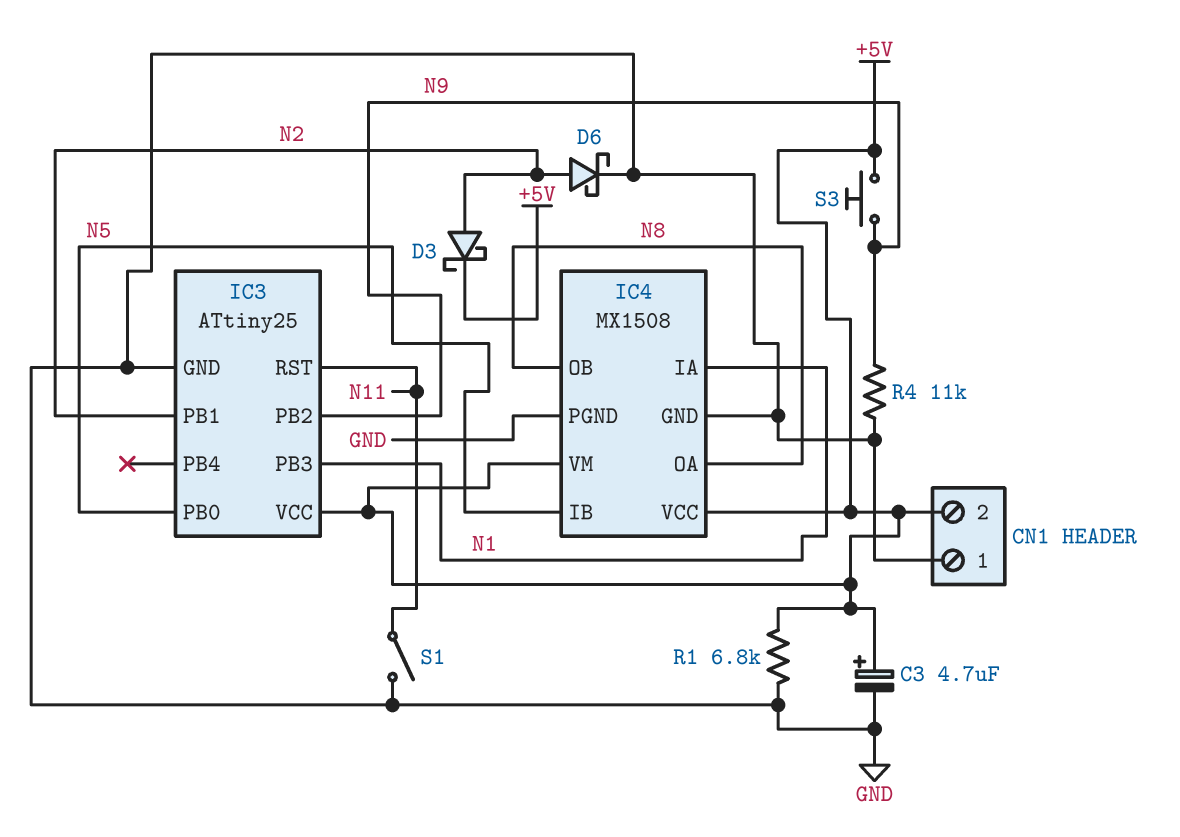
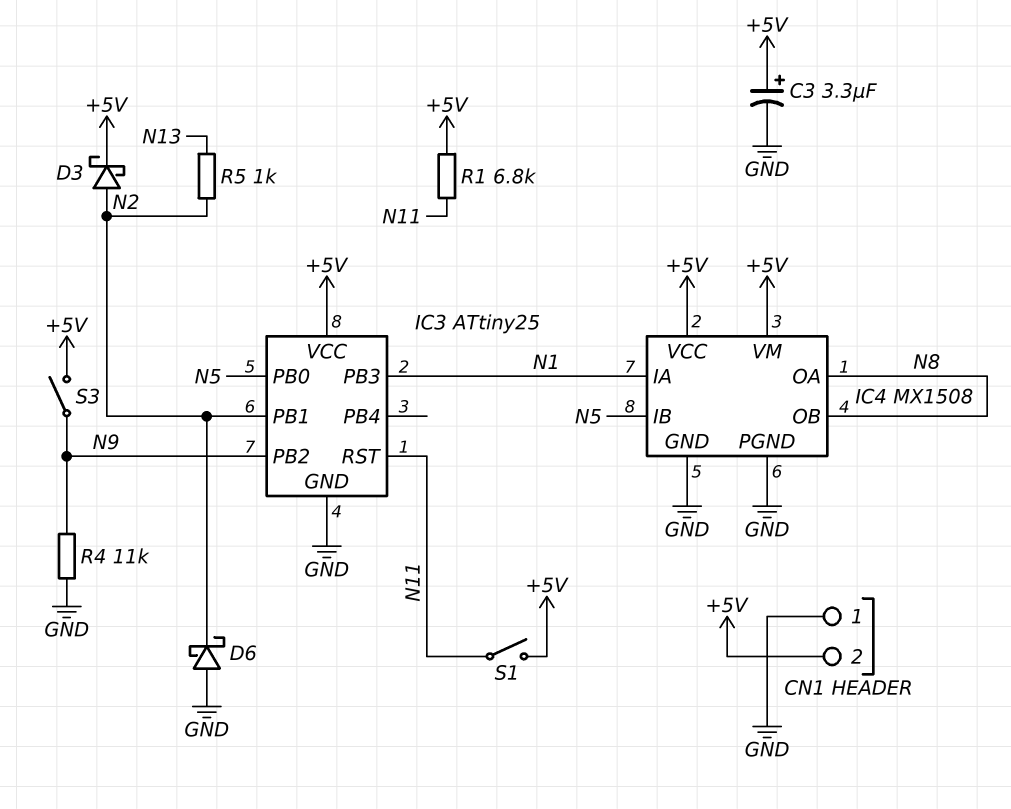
C3: 4.7uF (plus +5V, minus GND) -> 3.3uF (plus +5V, minus GND)
D6: schottky (A N2, K GND) -> schottky (A GND, K N2)
R1: 6.8k (+5V, GND) -> 6.8k (+5V, N11)
R5: none -> 1k (N2, N13)
S1: switch (GND, N11) -> switch (+5V, N11)
S3: button (+5V, N9) -> switch (+5V, N9)

